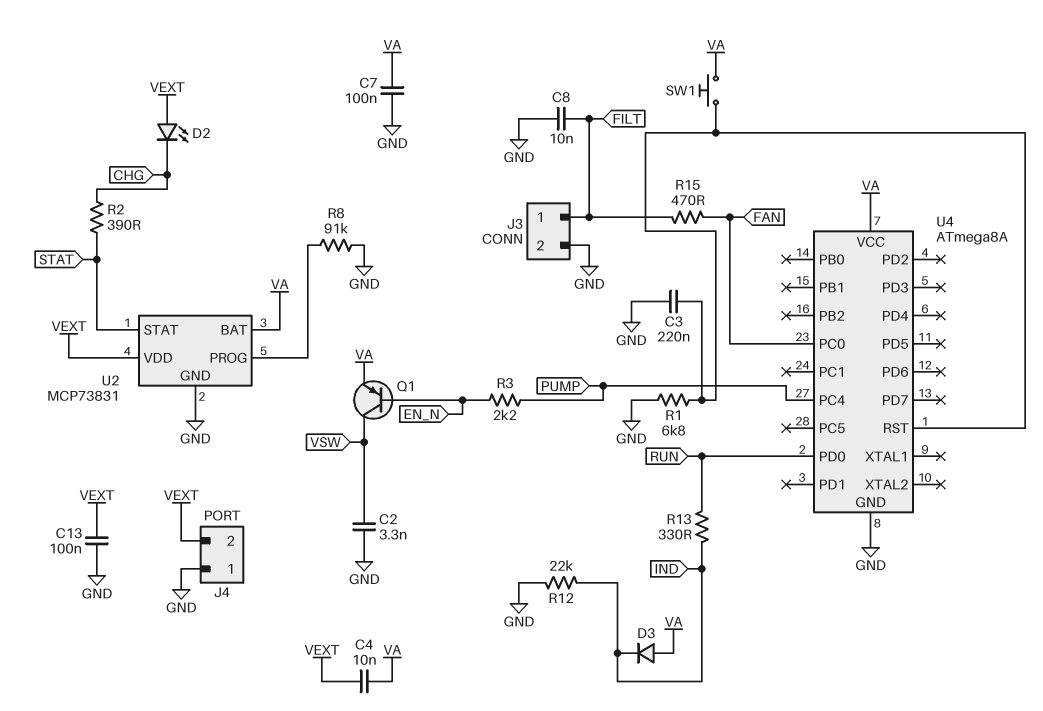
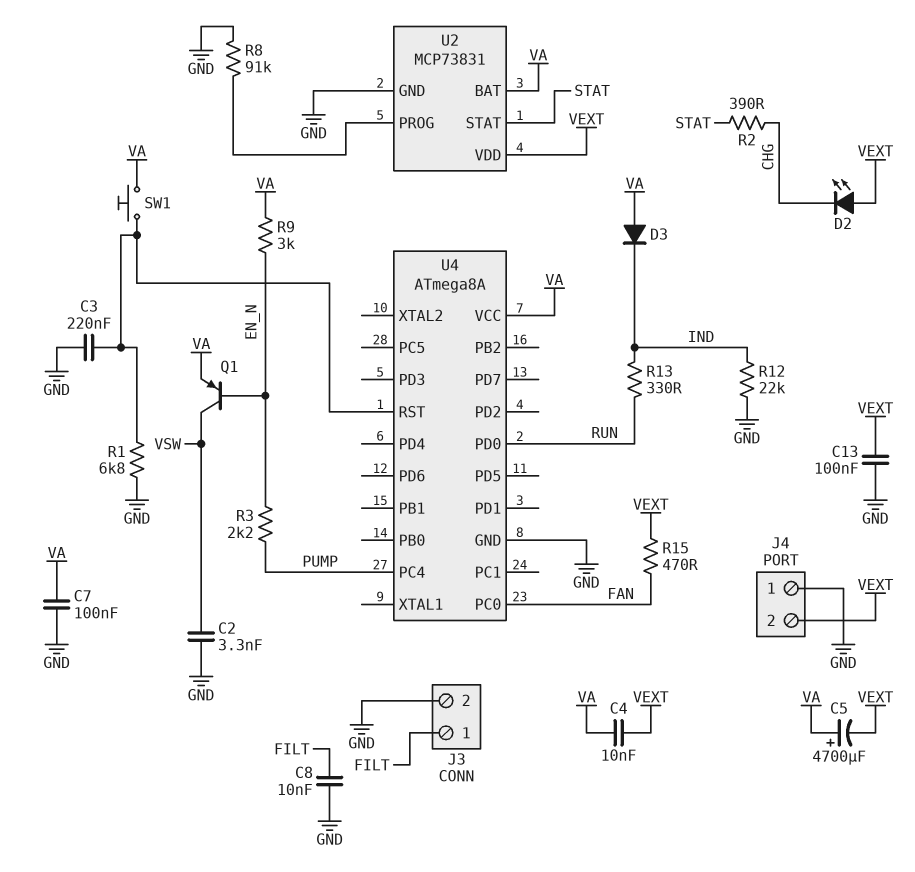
C5: none -> 4700uF (plus VA, minus VEXT)
R9: none -> 3k (EN_N, VA)
R15: 470 (FAN, FILT) -> 470 (FAN, VEXT)

